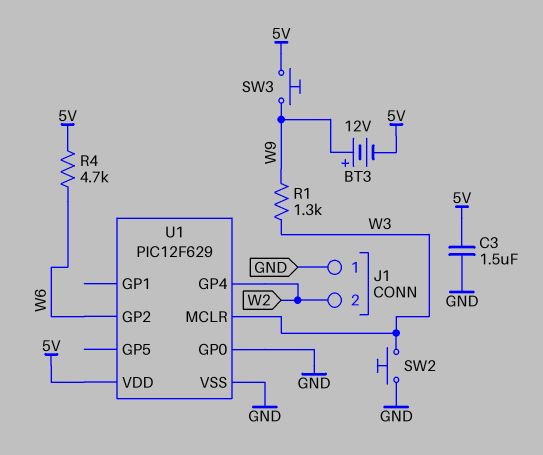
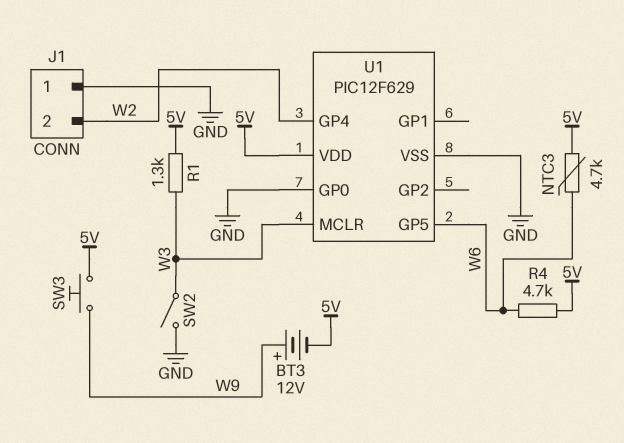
C3: 1.5uF (5V, GND) -> none
NTC3: none -> 4.7k (5V, W6)
R1: 1.3k (W3, W9) -> 1.3k (5V, W3)
SW2: button (GND, W3) -> switch (GND, W3)
U1 pin GP2: W6 -> none
U1 pin GP5: none -> W6

